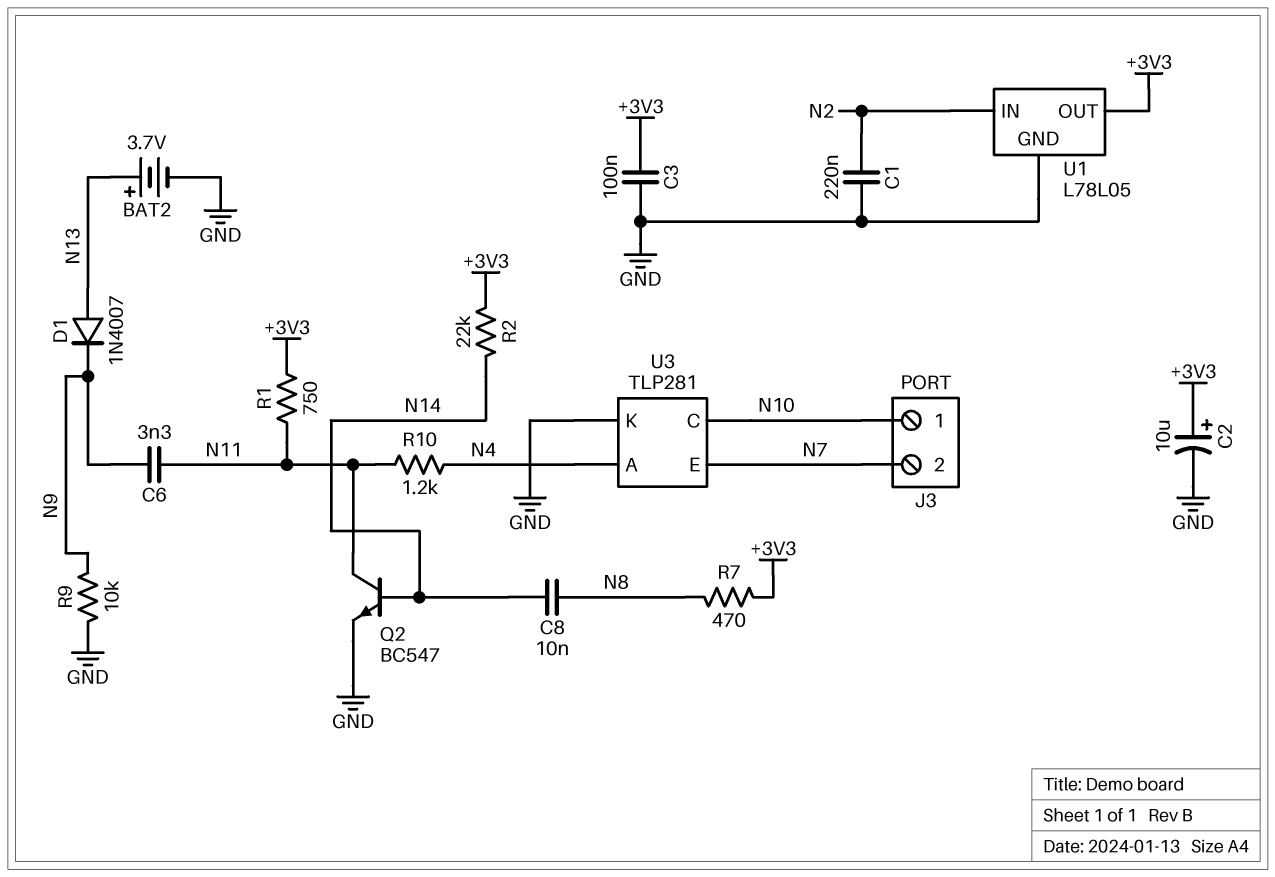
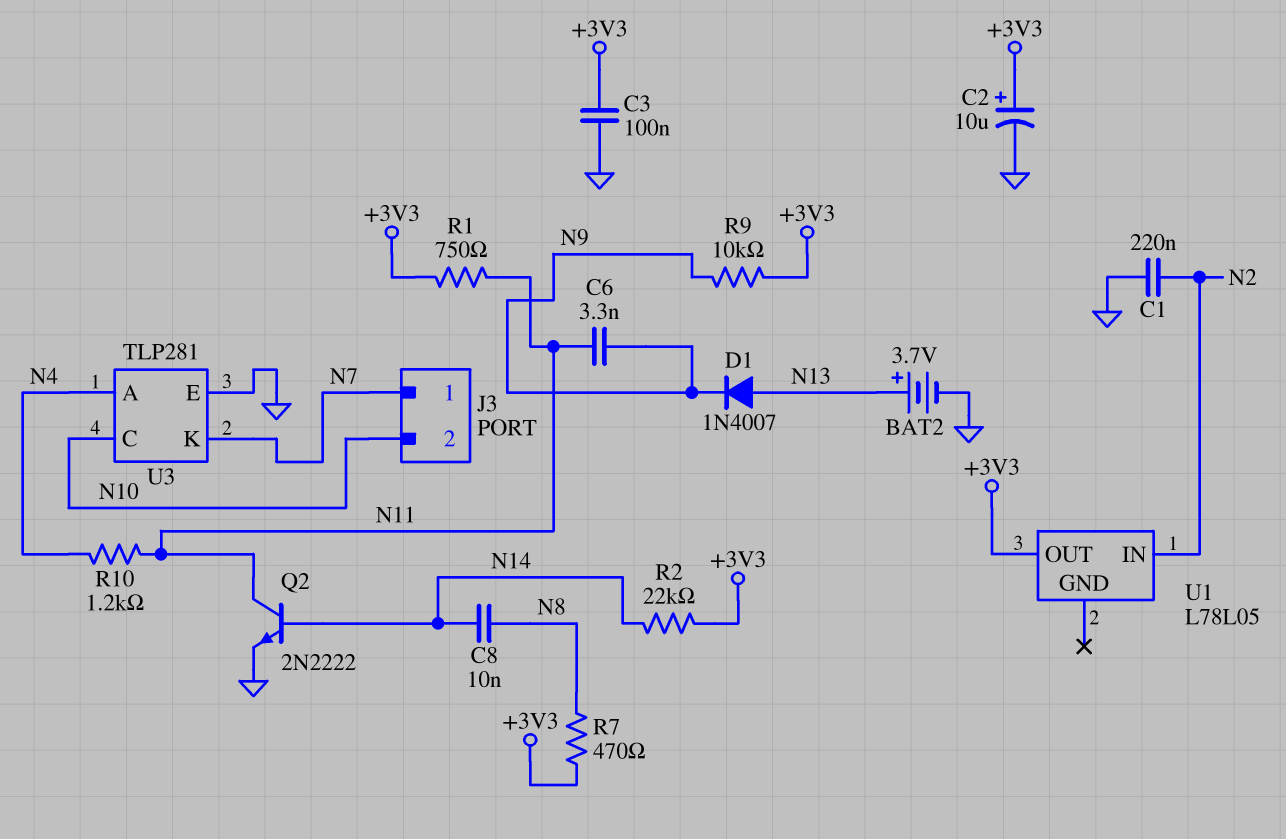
J3 pin 1: N10 -> N7
J3 pin 2: N7 -> N10
Q2: NPN BC547 (B N14, C N11, E GND) -> NPN 2N2222 (B N14, C N11, E GND)
R9: 10k (GND, N9) -> 10k (+3V3, N9)
U1 pin GND: GND -> none
U3 pin E: N7 -> GND
U3 pin K: GND -> N7

